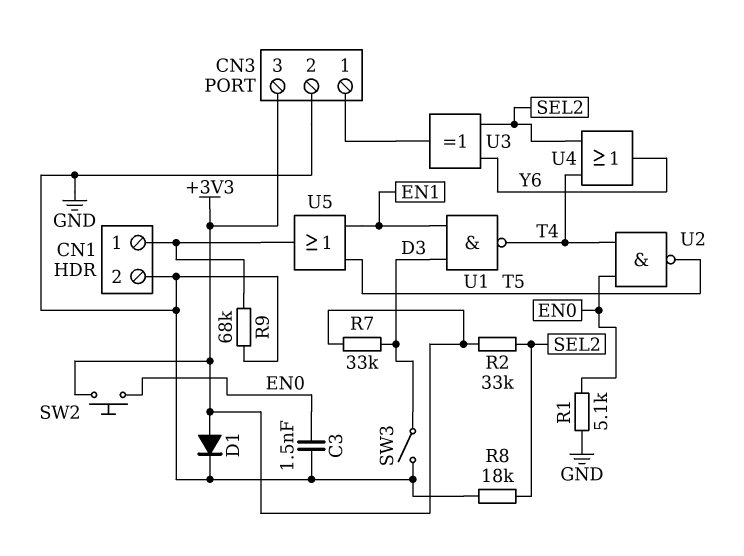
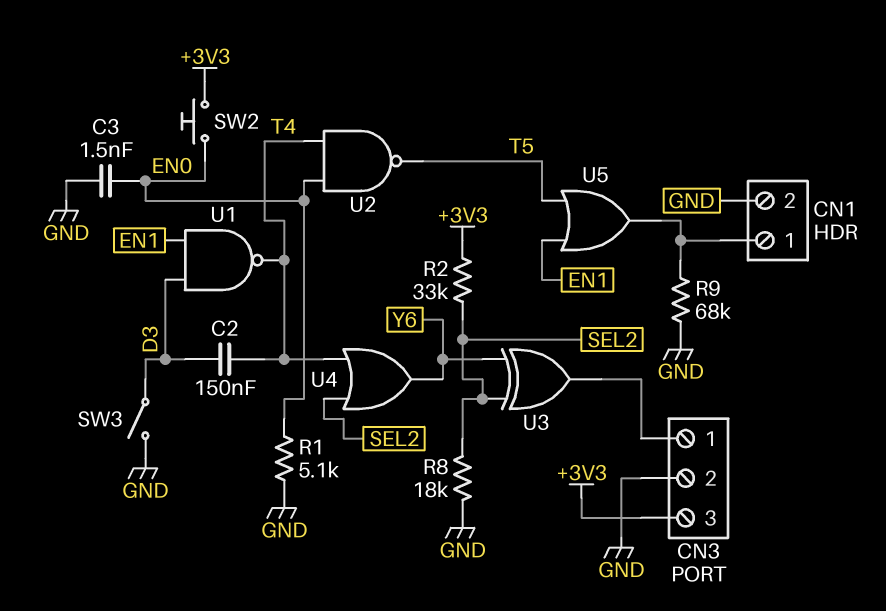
C2: none -> 150nF (D3, T4)
D1: diode (A +3V3, K GND) -> none
R7: 33k (+3V3, D3) -> none

